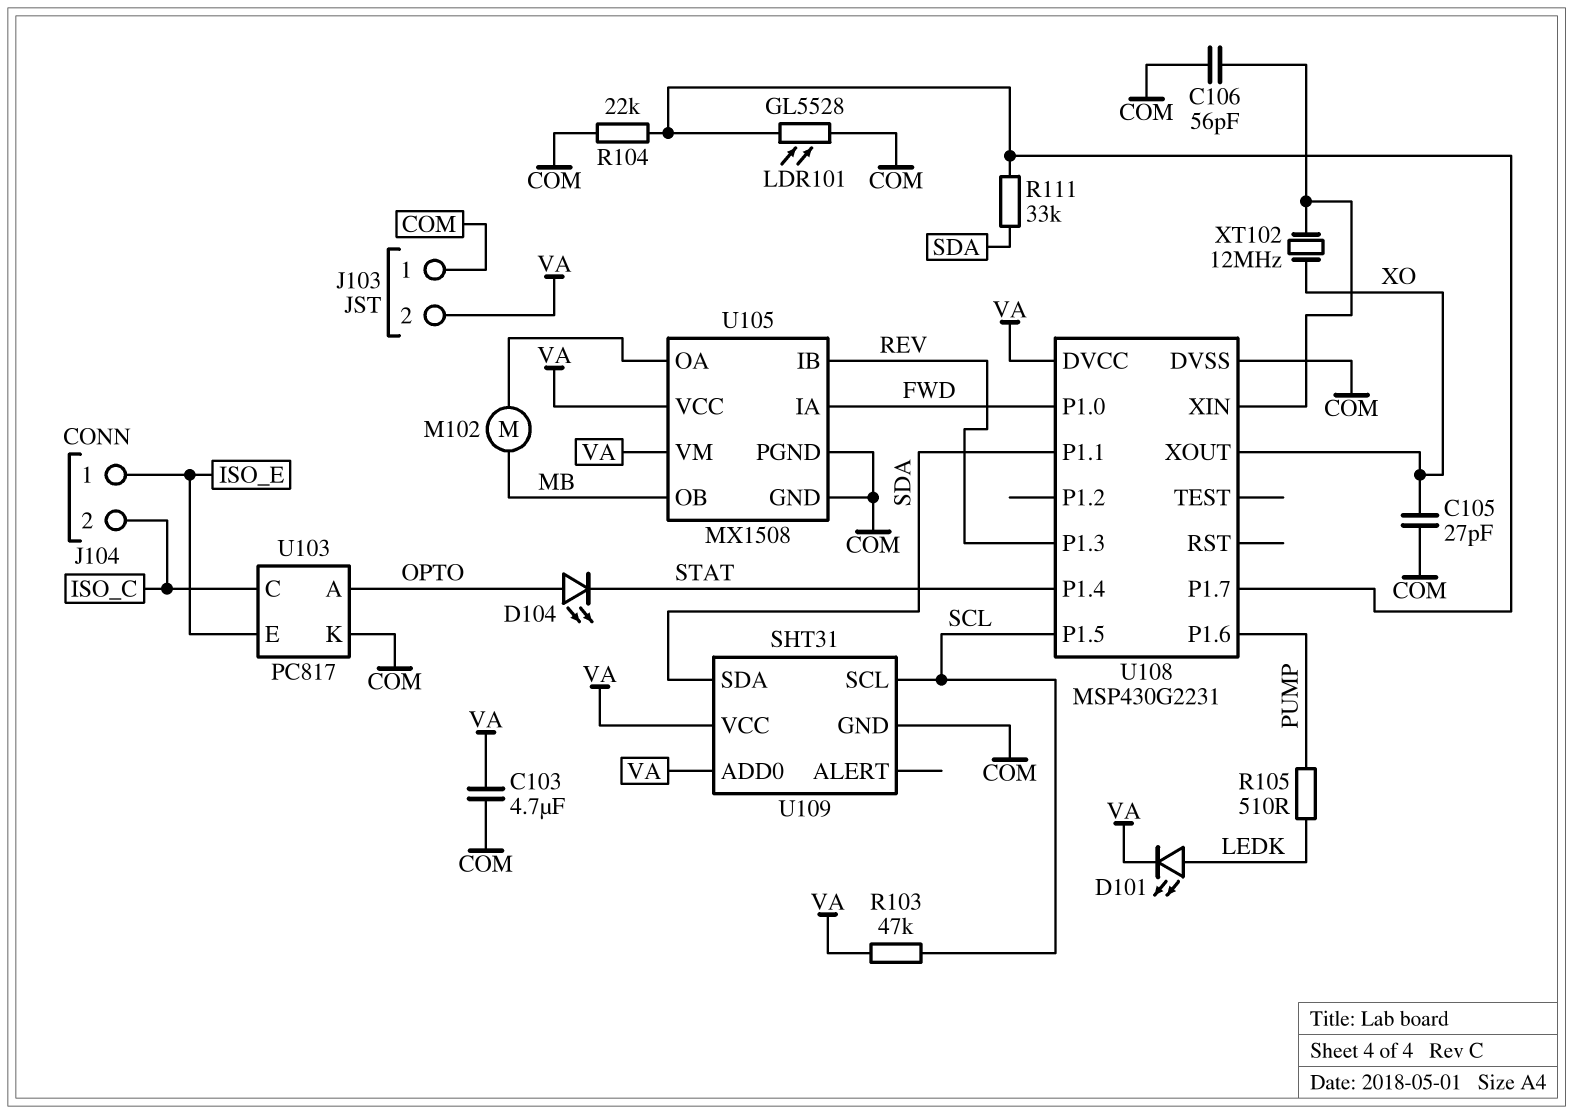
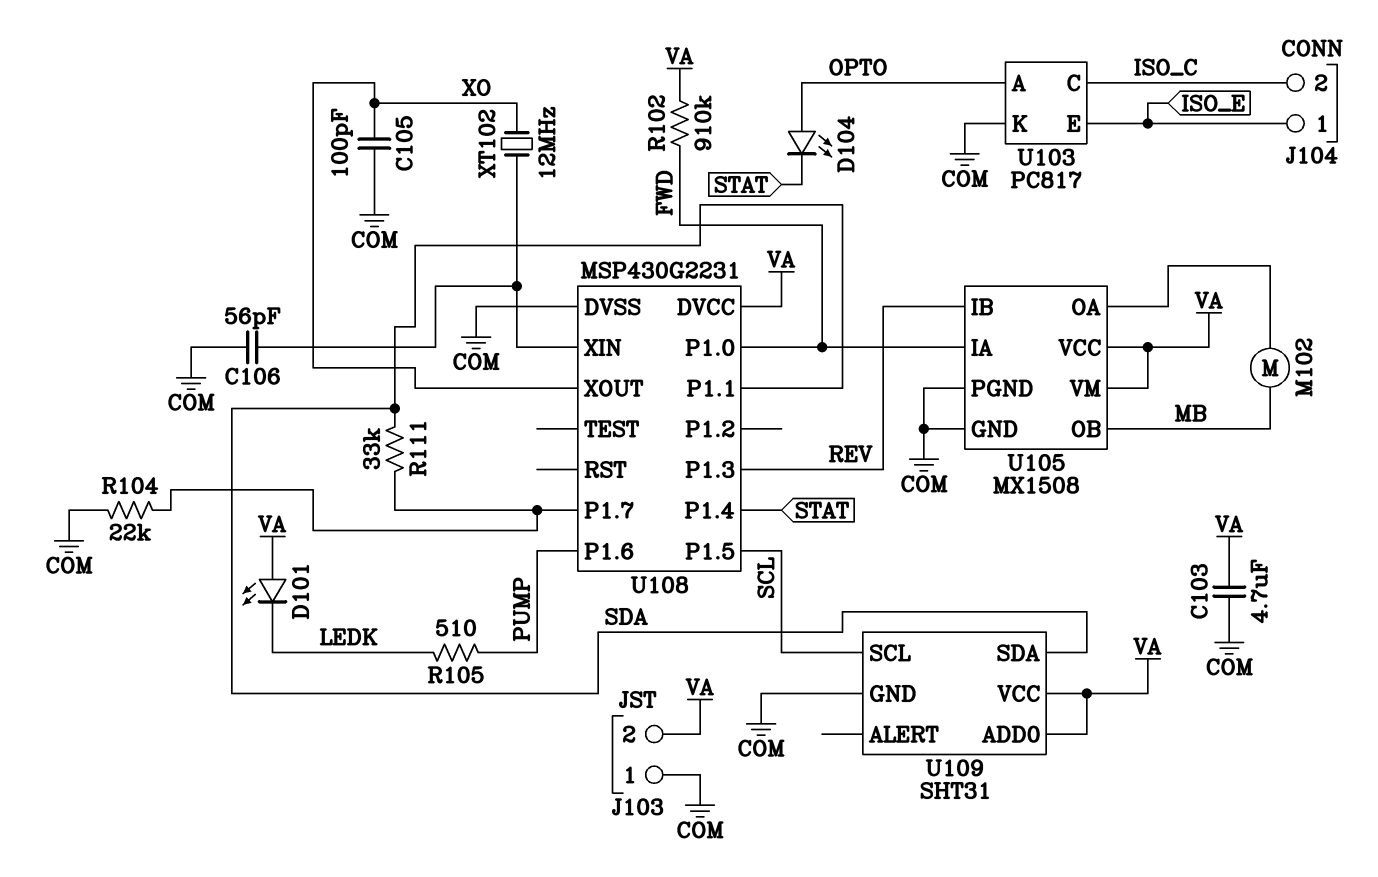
C105: 27pF (COM, XO) -> 100pF (COM, XO)
D101: LED (A LEDK, K VA) -> LED (A VA, K LEDK)
LDR101: GL5528 (COM, U108/P1.7) -> none
R102: none -> 910k (FWD, VA)
R103: 47k (SCL, VA) -> none

